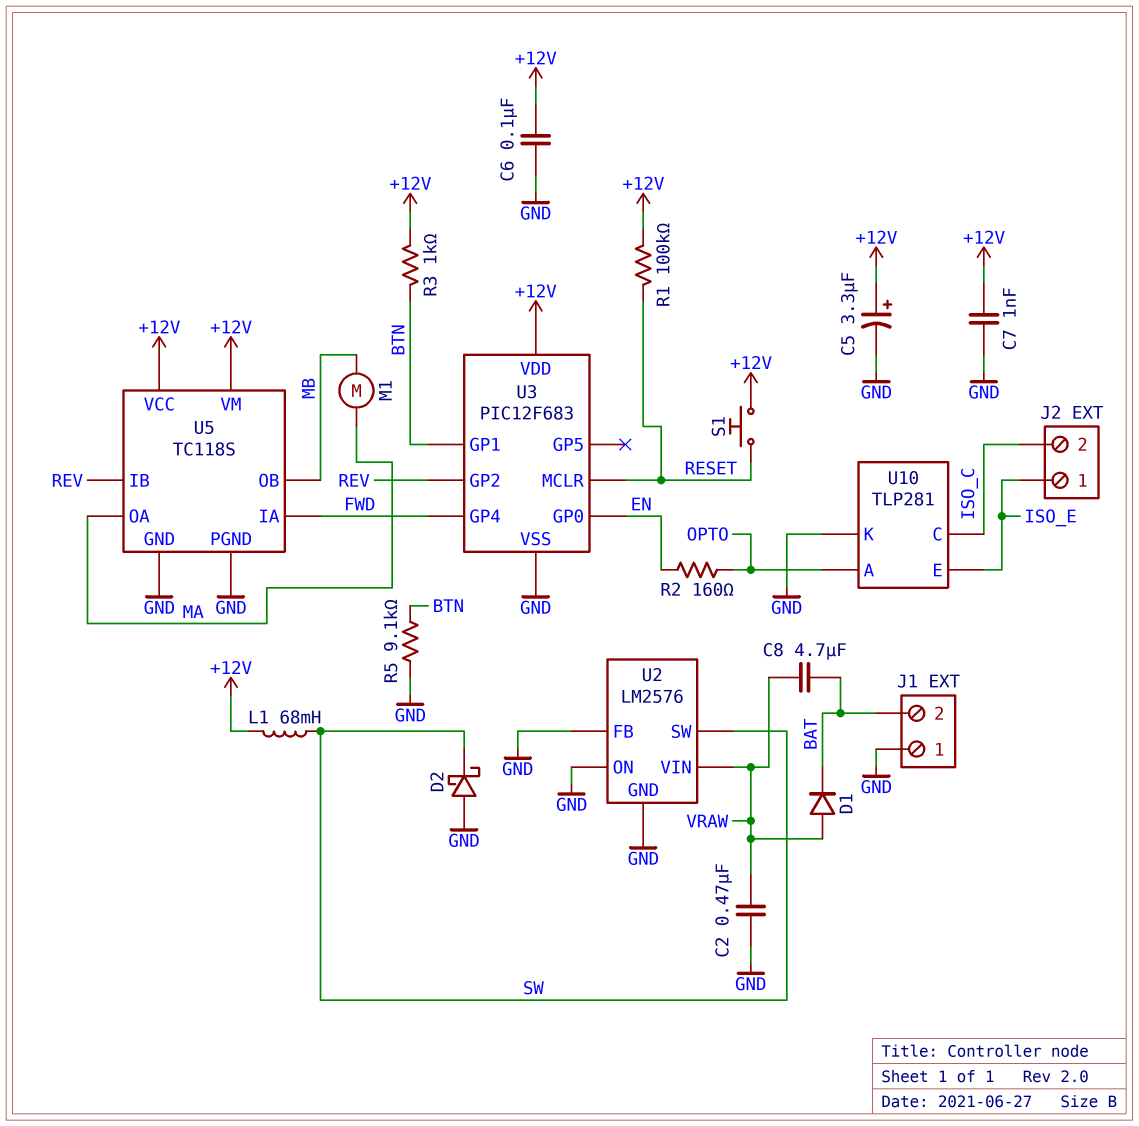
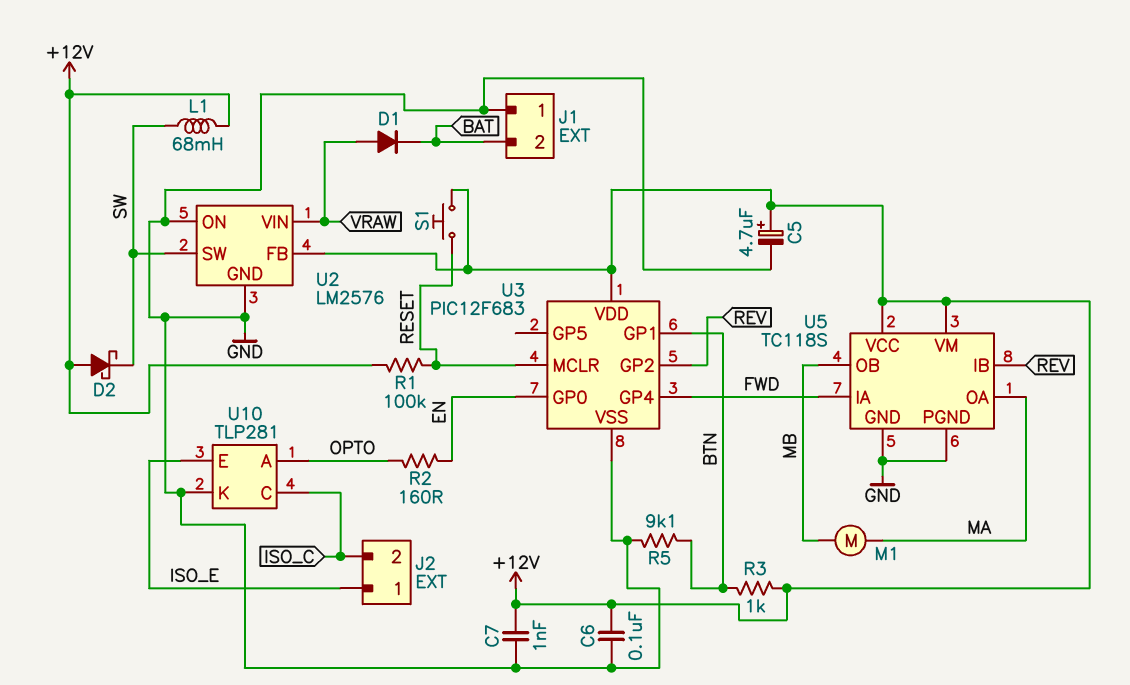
C2: 470nF (GND, VRAW) -> none
C5: 3.3uF (plus +12V, minus GND) -> 4.7uF (plus +12V, minus GND)
C8: 4.7uF (BAT, VRAW) -> none
D2: schottky (A GND, K SW) -> schottky (A +12V, K SW)
U2 pin FB: GND -> +12V

